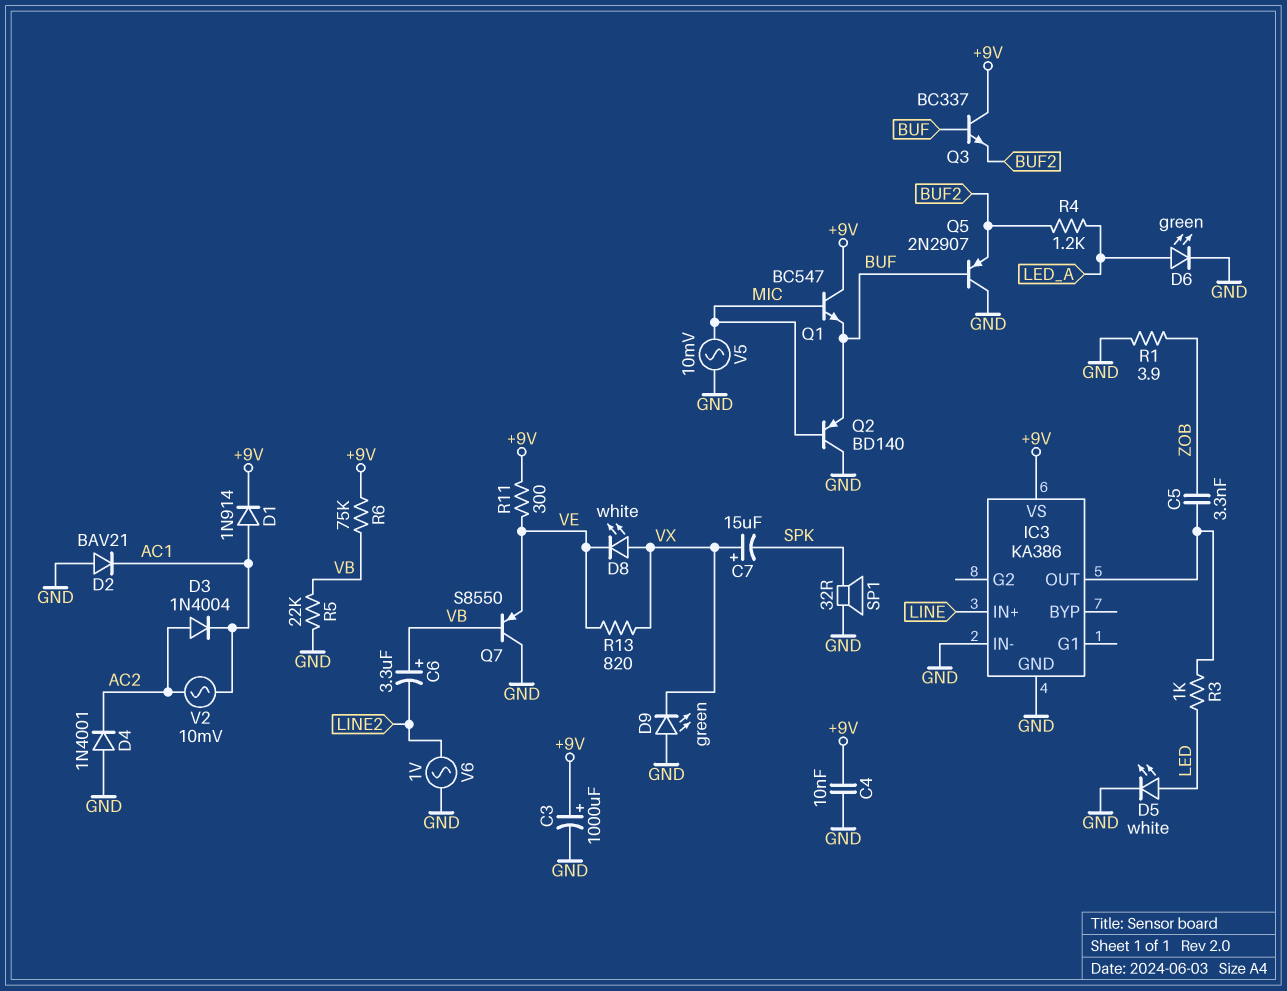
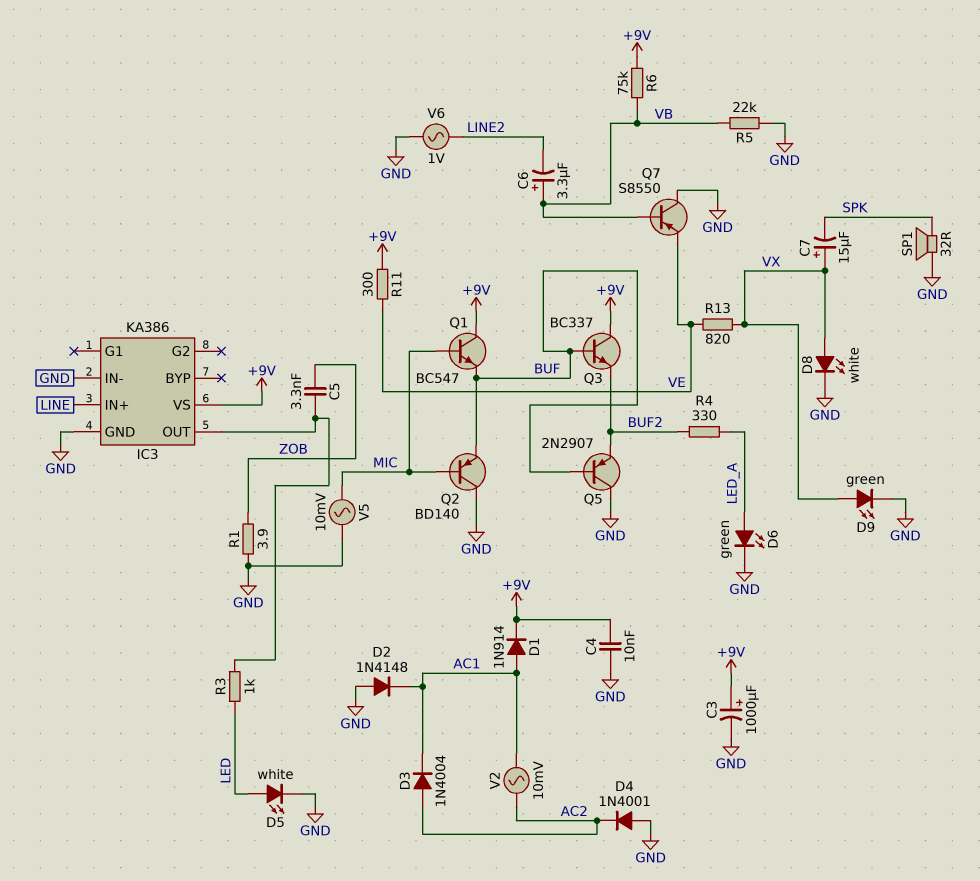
D2: diode BAV21 (A GND, K AC1) -> diode 1N4148 (A GND, K AC1)
D8: LED white (A VX, K VE) -> LED white (A VX, K GND)
D9: LED green (A GND, K VX) -> LED green (A VX, K GND)
R4: 1.2k (BUF2, LED_A) -> 330 (BUF2, LED_A)

